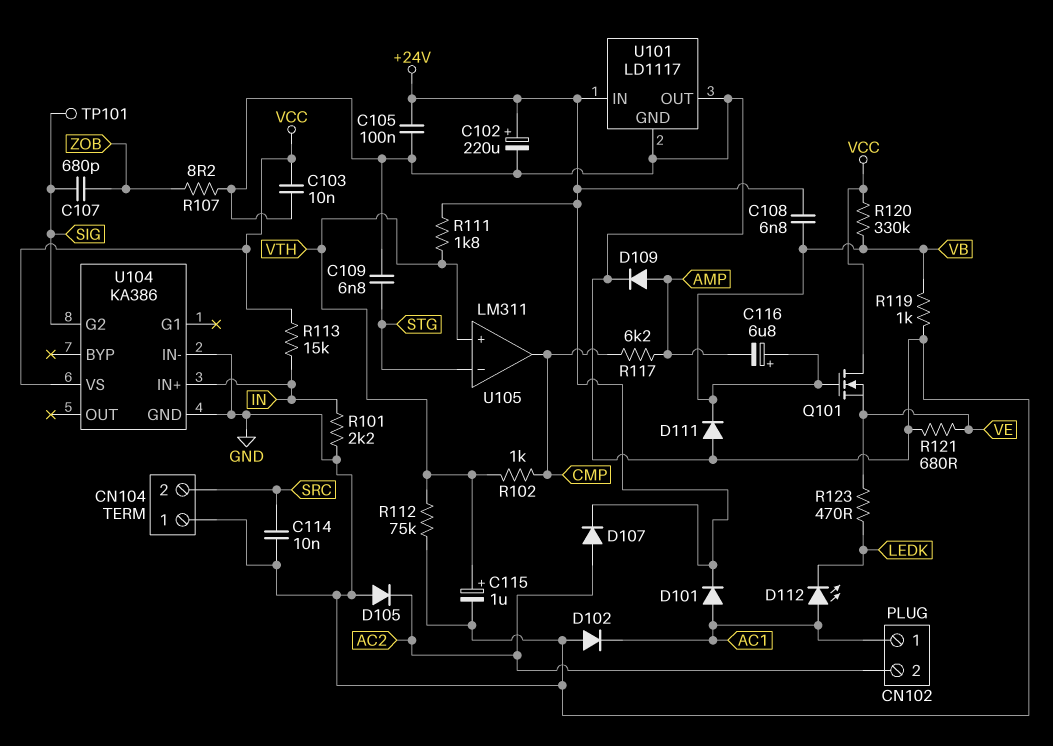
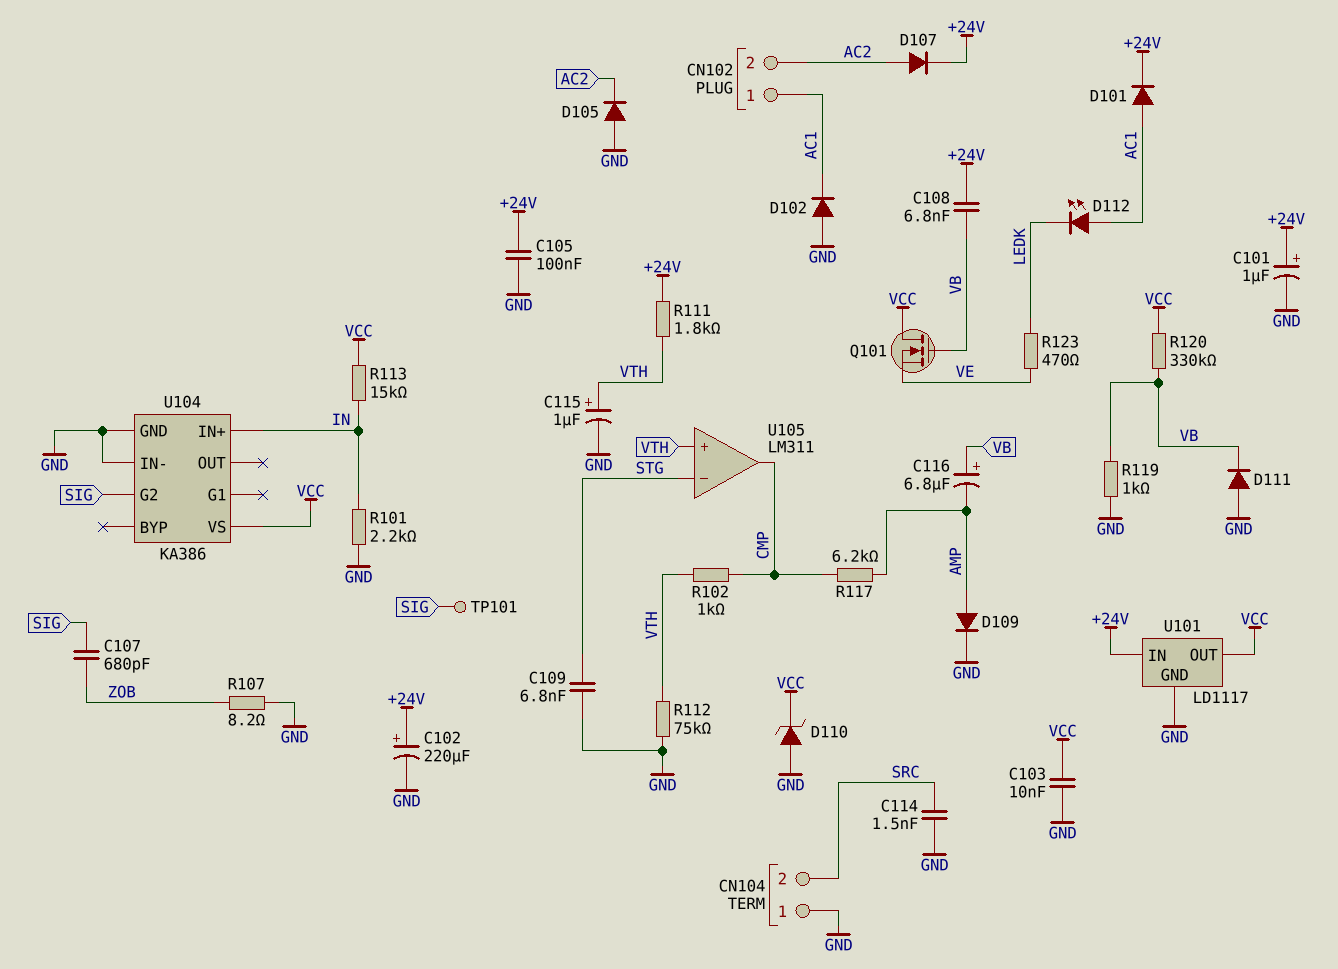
C101: none -> 1uF (plus +24V, minus GND)
C114: 10nF (GND, SRC) -> 1.5nF (GND, SRC)
D110: none -> zener (A GND, K VCC)
R121: 680 (GND, VE) -> none
U101 pin OUT: GND -> VCC

